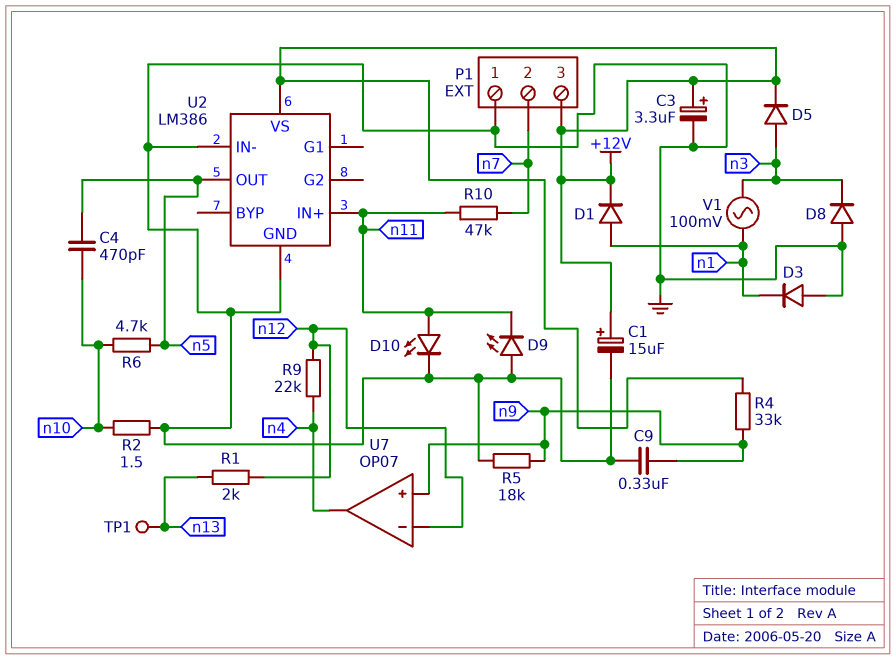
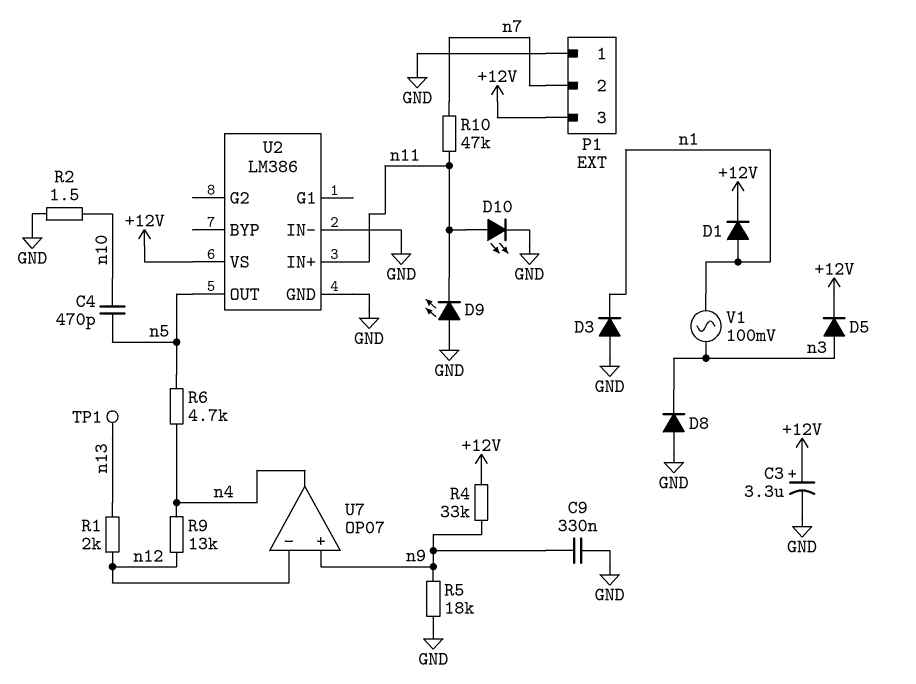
C1: 15uF (plus +12V, minus GND) -> none
R6: 4.7k (n5, n10) -> 4.7k (n4, n5)
R9: 22k (n4, n12) -> 13k (n4, n12)

